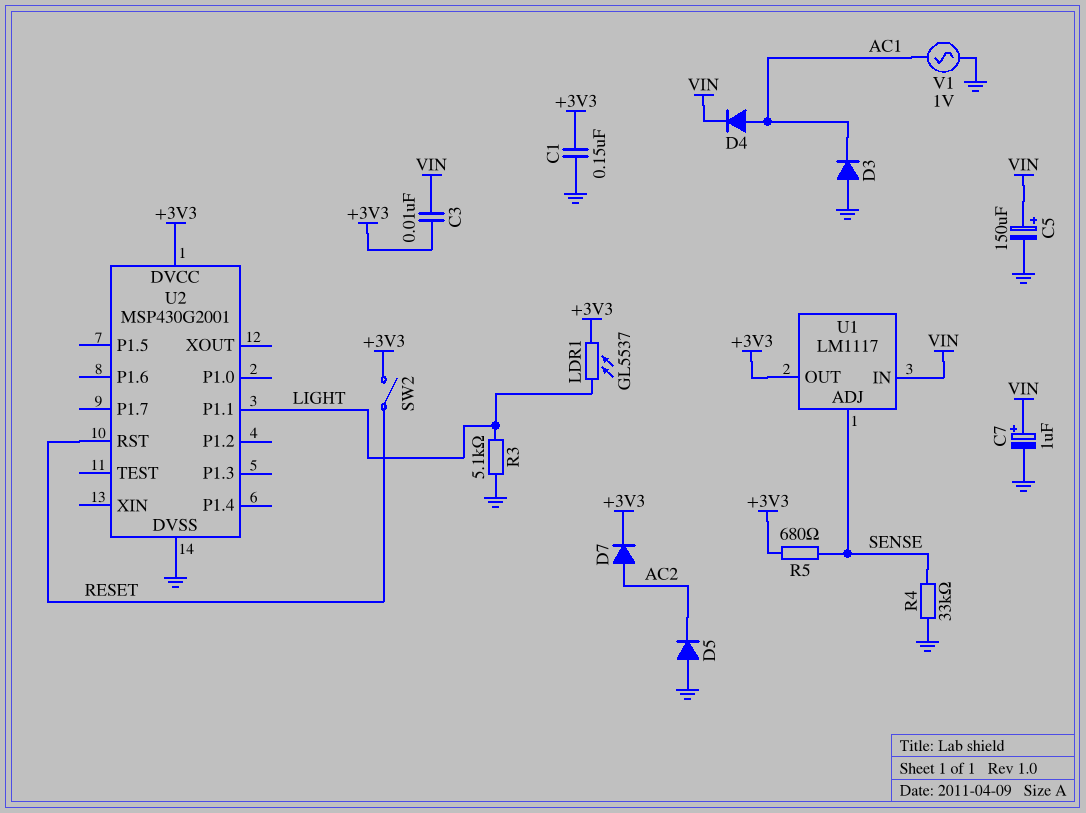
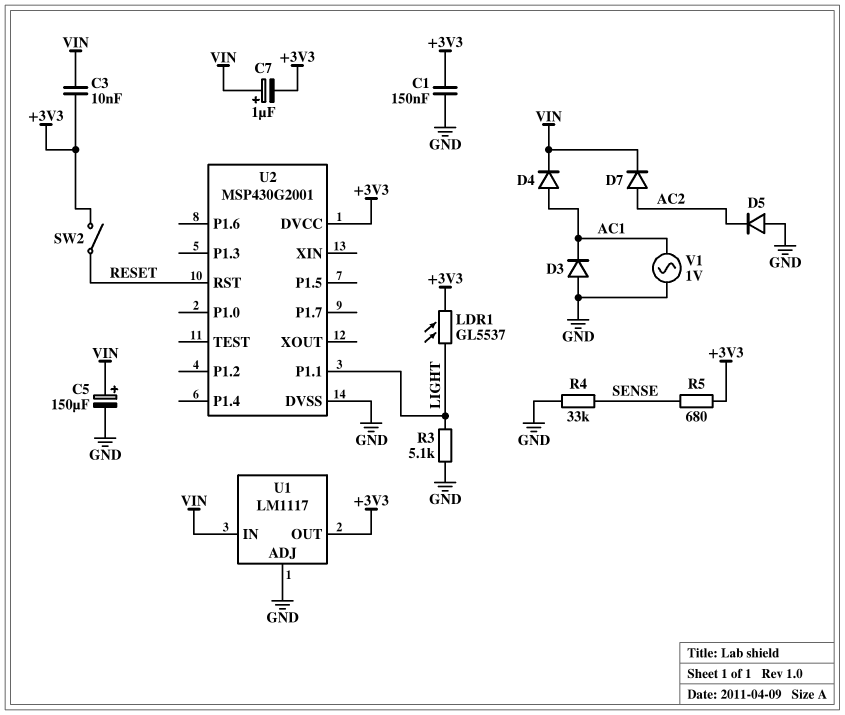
C7: 1uF (plus VIN, minus GND) -> 1uF (plus VIN, minus +3V3)
D7: diode (A AC2, K +3V3) -> diode (A AC2, K VIN)
U1 pin ADJ: SENSE -> GND

